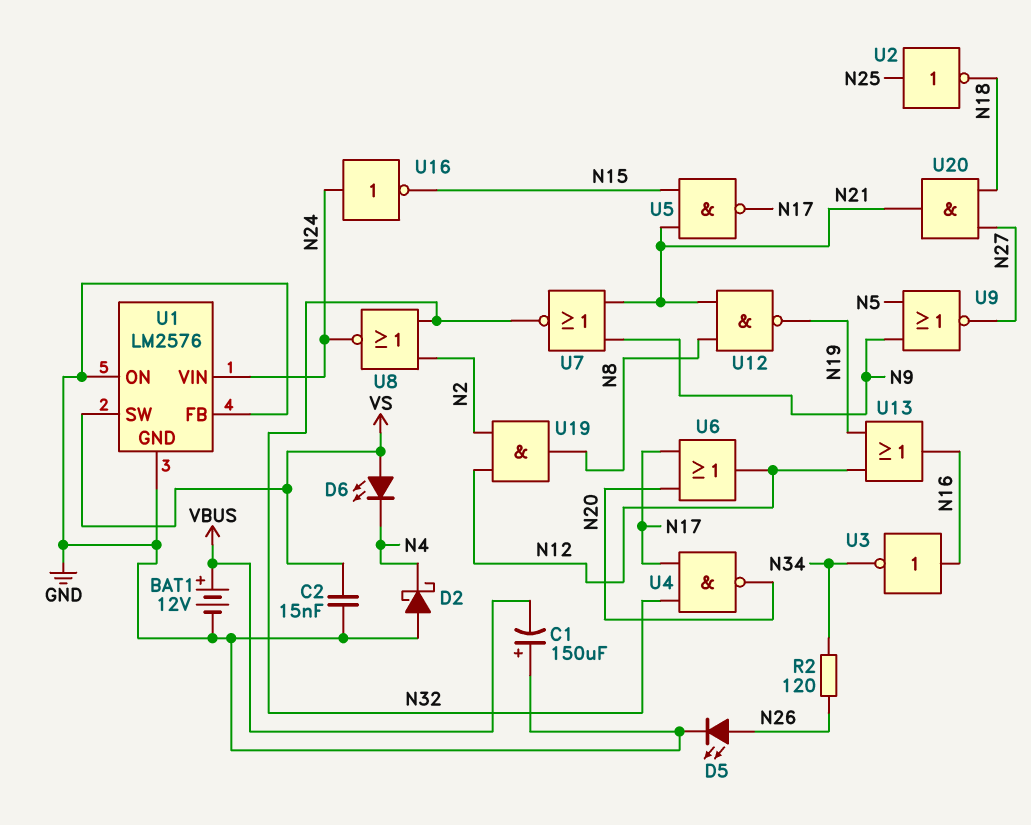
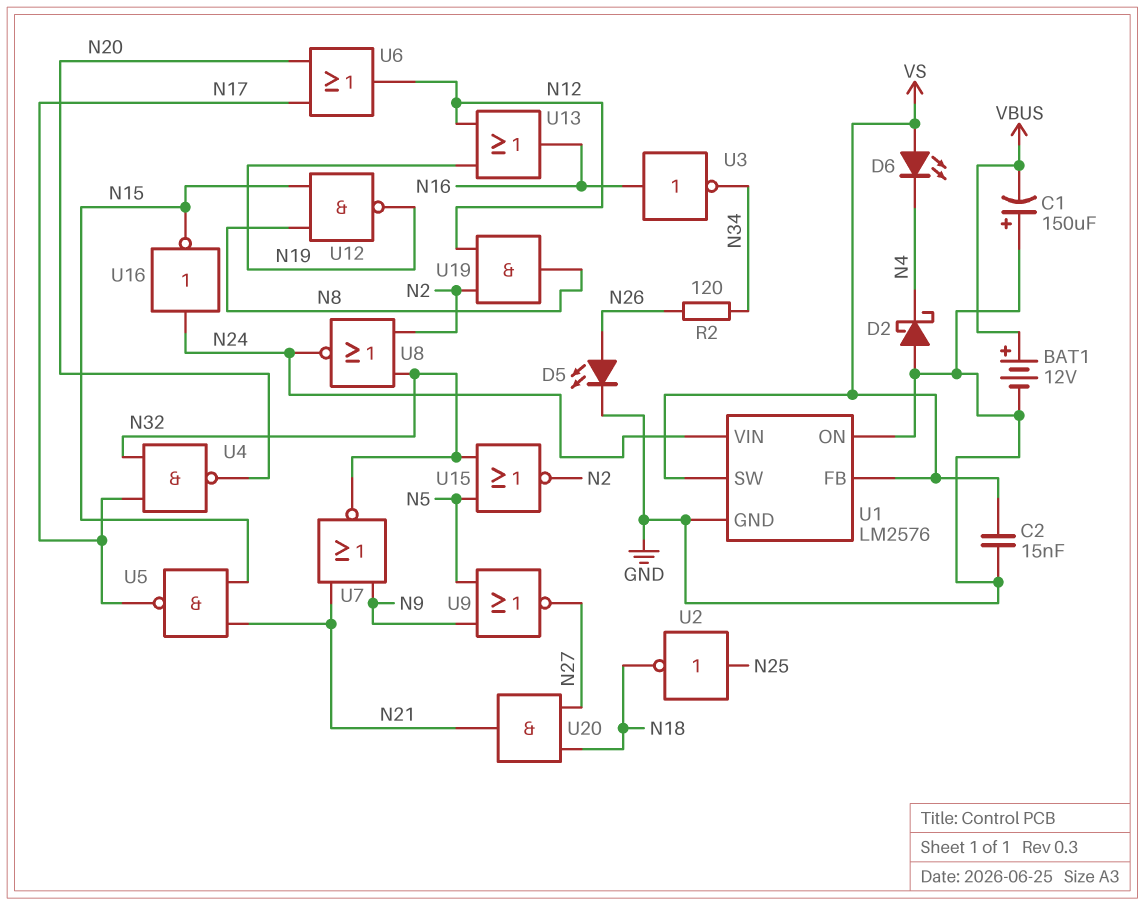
U1 pin FB: GND -> VS
U12: NAND (in N8, in N21, out N19) -> NAND (in N8, in N15, out N19)
U15: none -> NOR (in N5, in N32, out N2)

